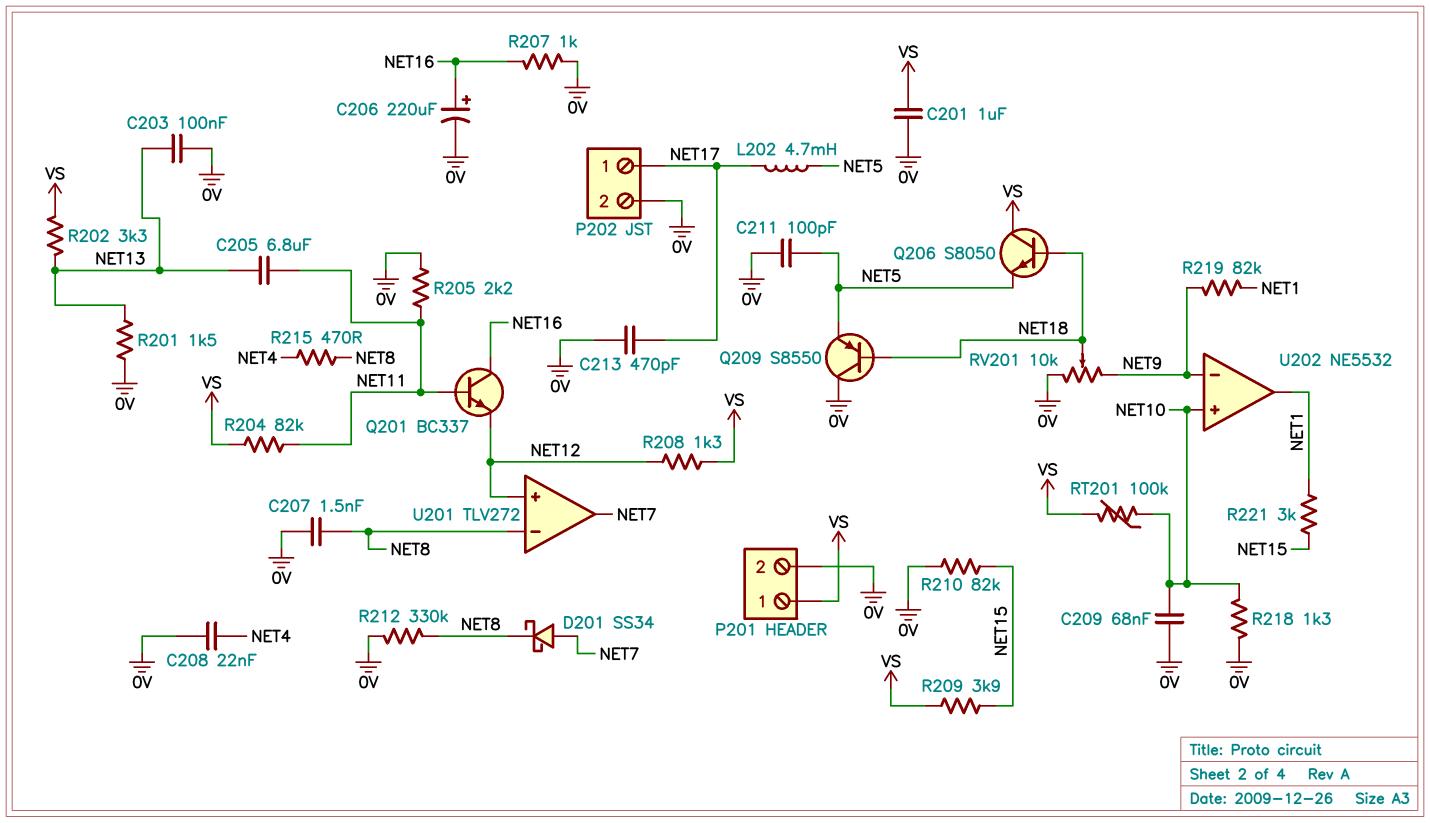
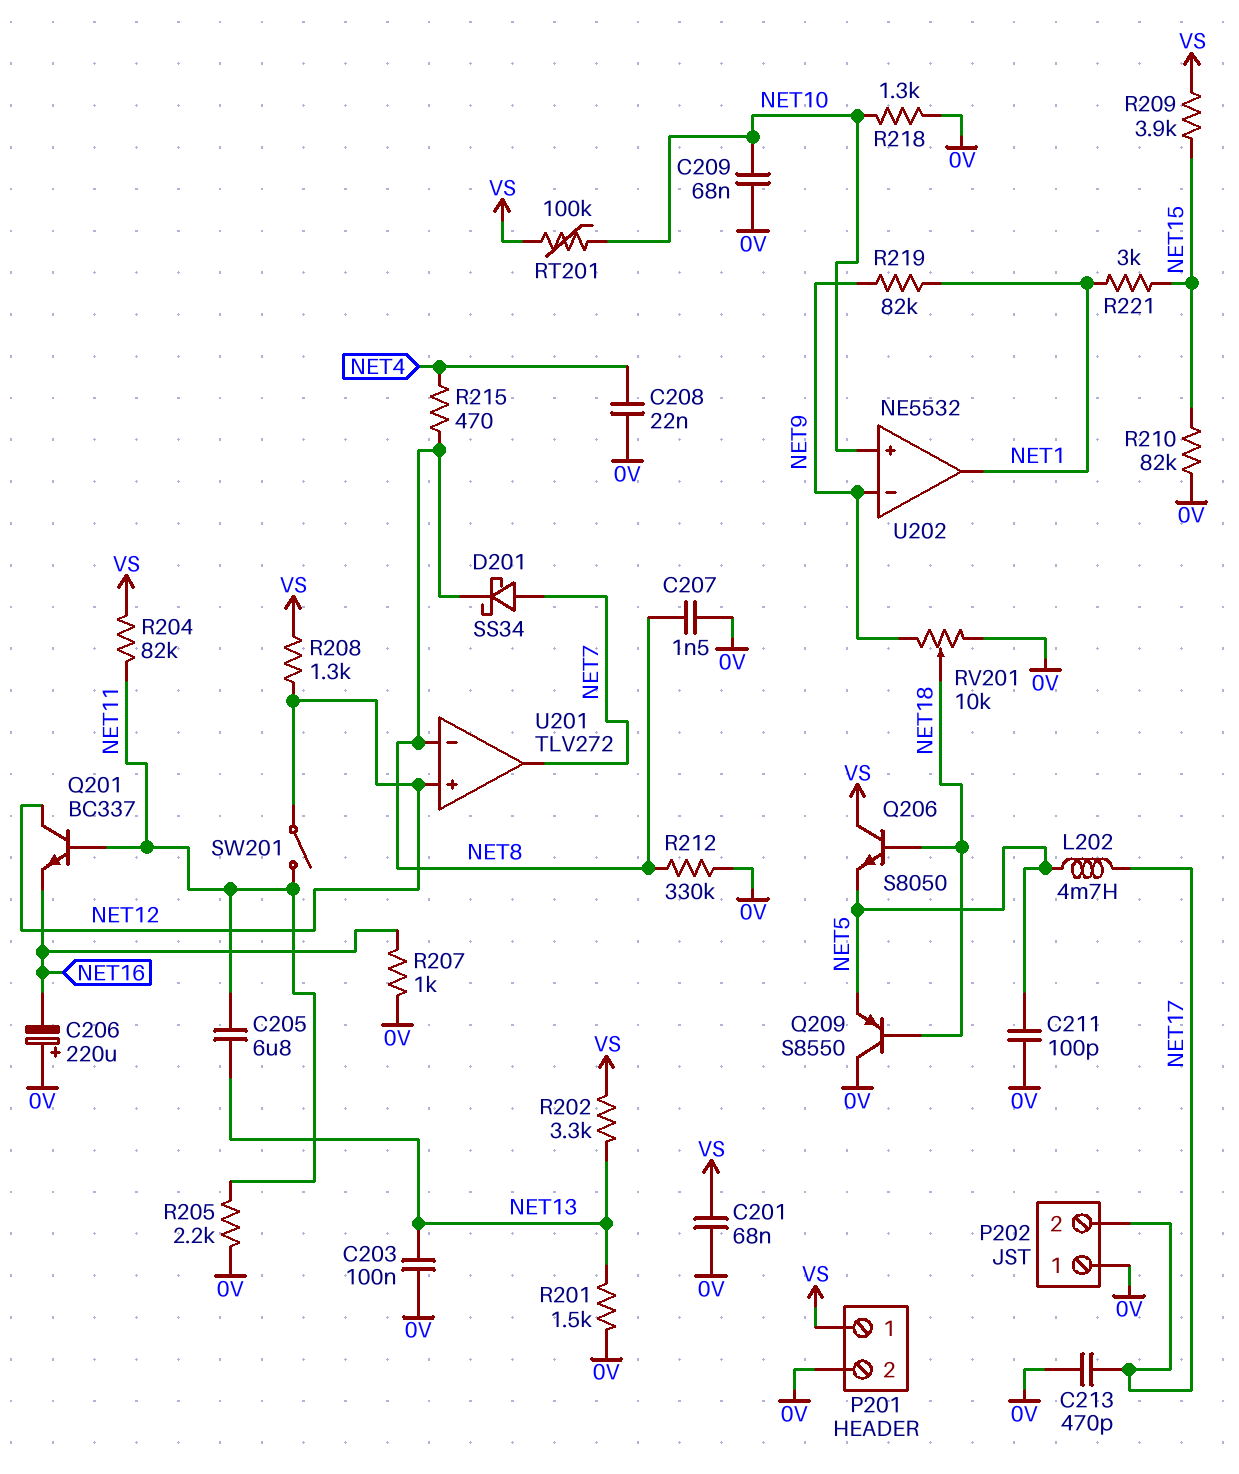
C201: 1uF (0V, VS) -> 68nF (0V, VS)
C206: 220uF (plus NET16, minus 0V) -> 220uF (plus 0V, minus NET16)
P202 pin 1: NET17 -> 0V
P202 pin 2: 0V -> NET17
Q201: NPN BC337 (B NET11, C NET16, E NET12) -> NPN BC337 (B NET11, C NET12, E NET16)
SW201: none -> switch (NET11, NET12)

